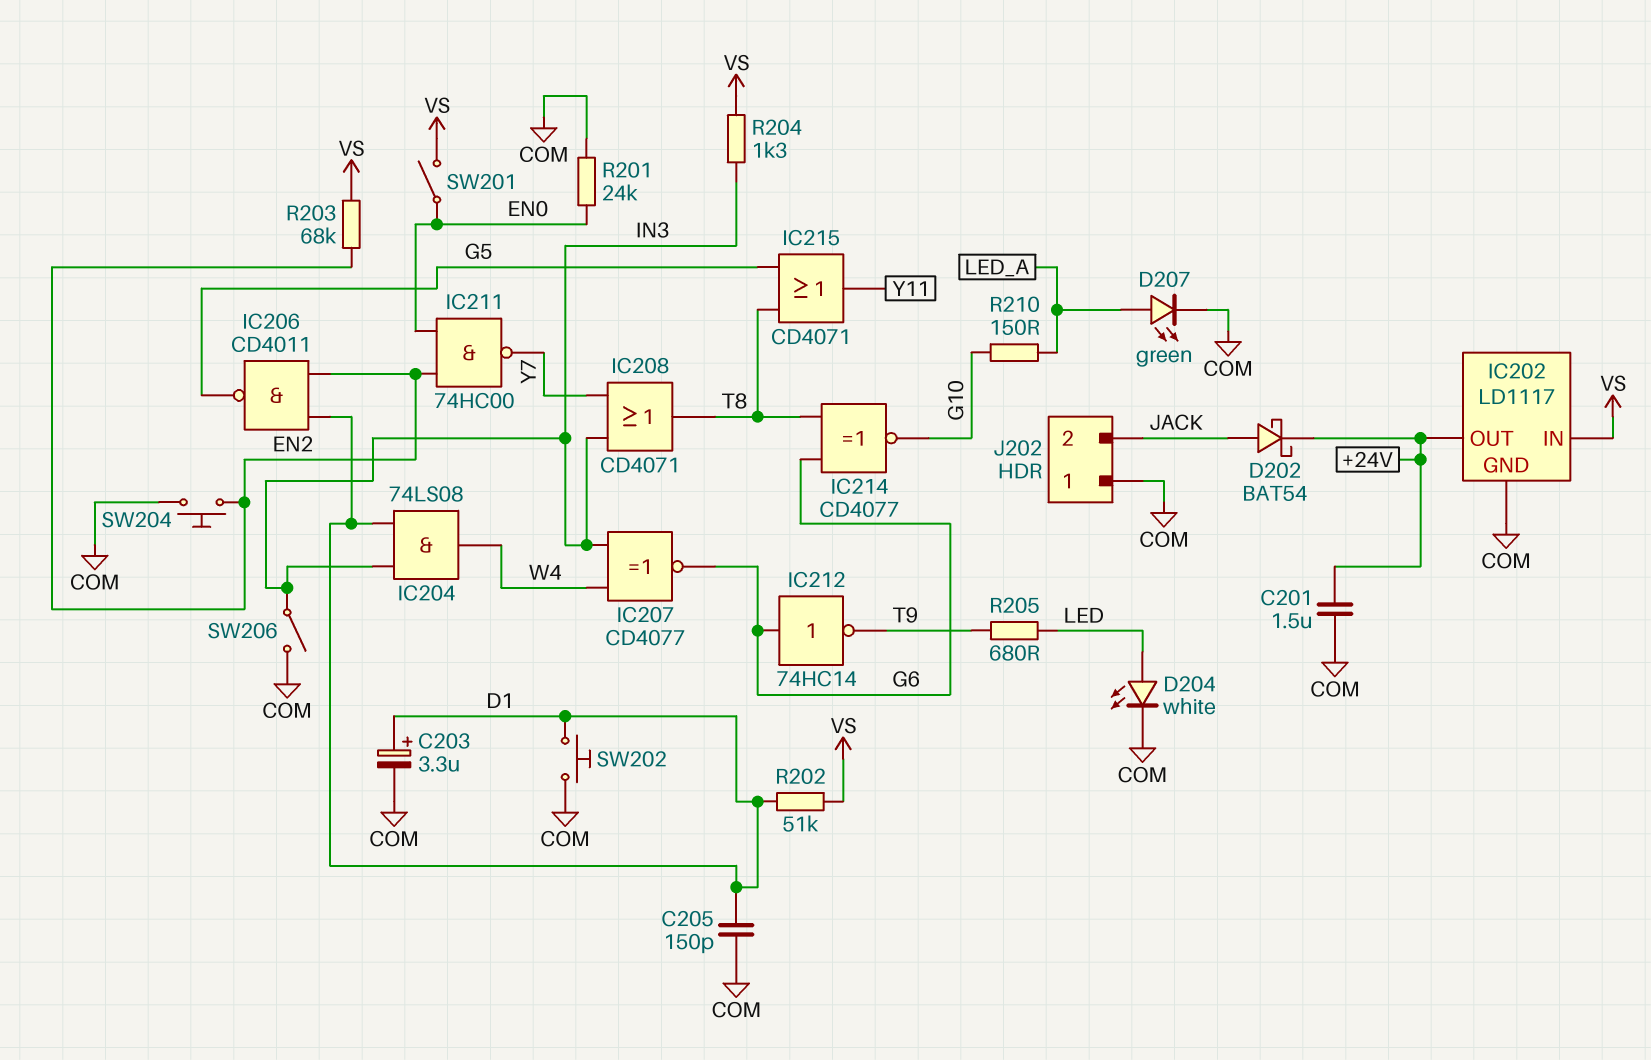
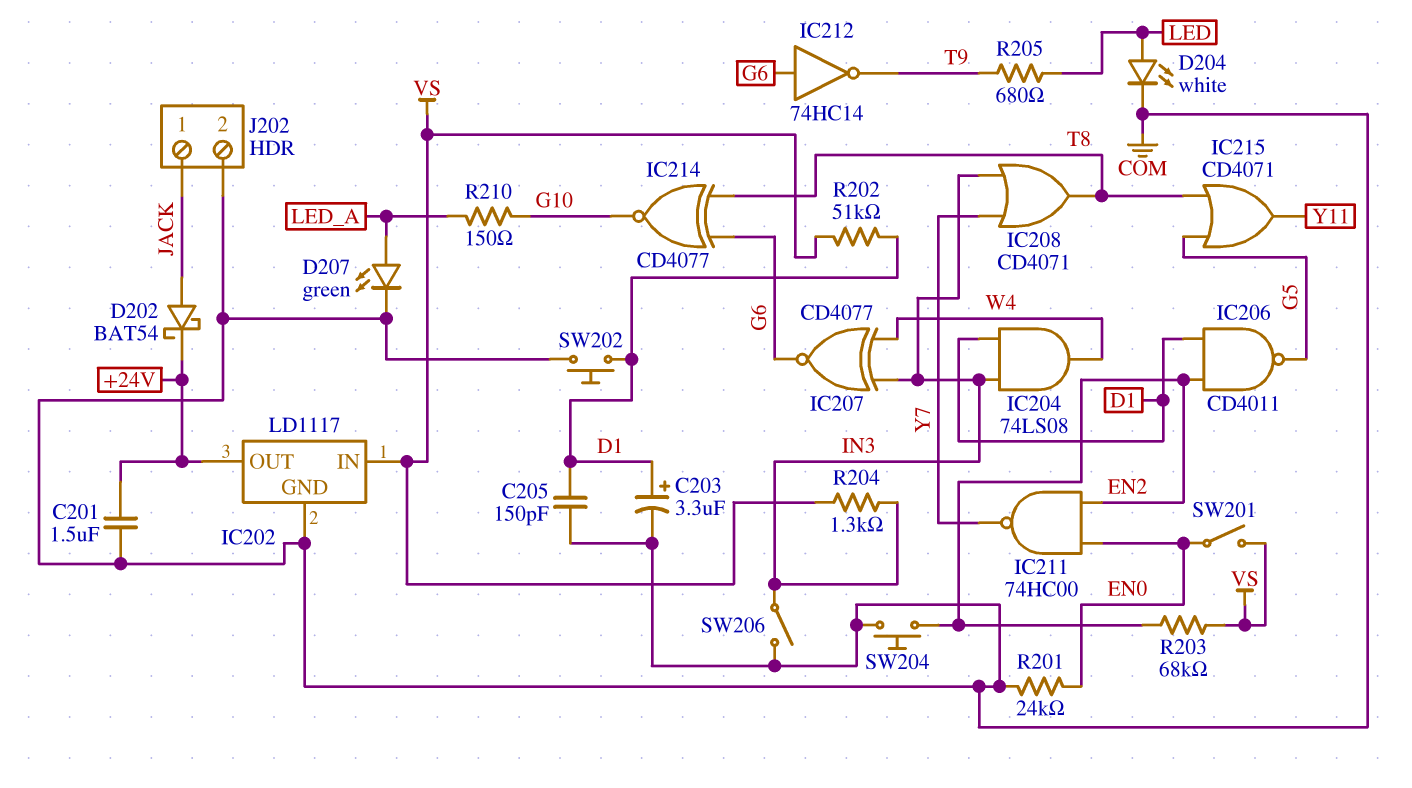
J202 pin 1: COM -> JACK
J202 pin 2: JACK -> COM

